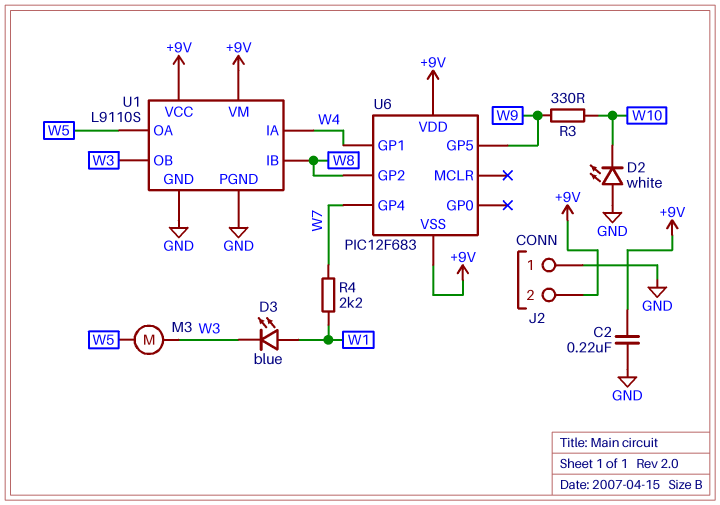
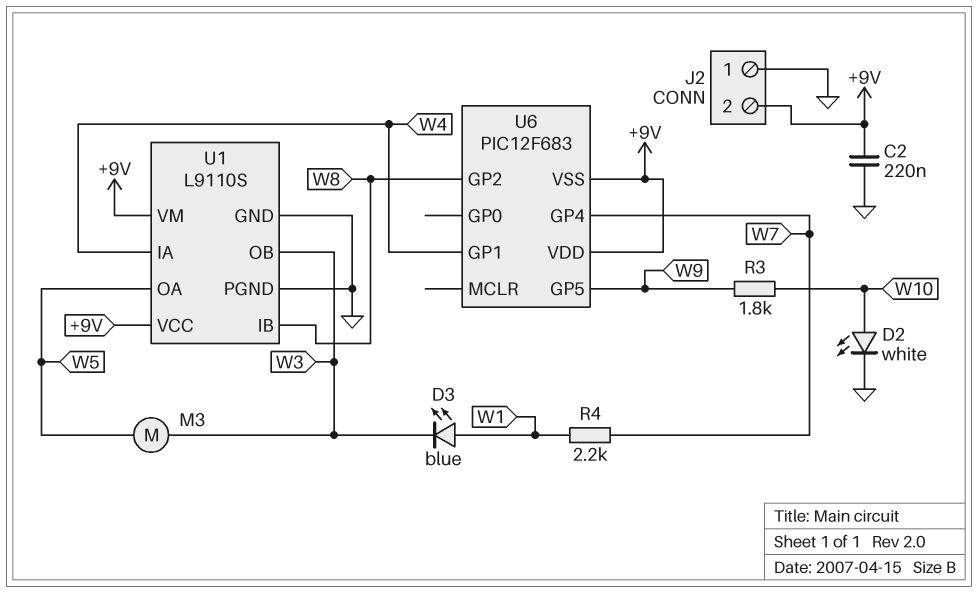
D2: LED white (A GND, K W10) -> LED white (A W10, K GND)
R3: 330 (W9, W10) -> 1.8k (W9, W10)

